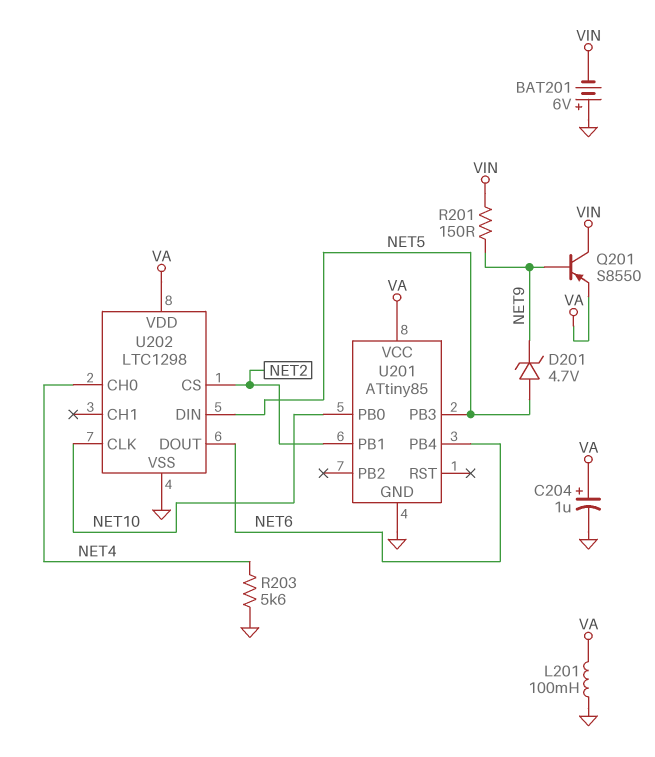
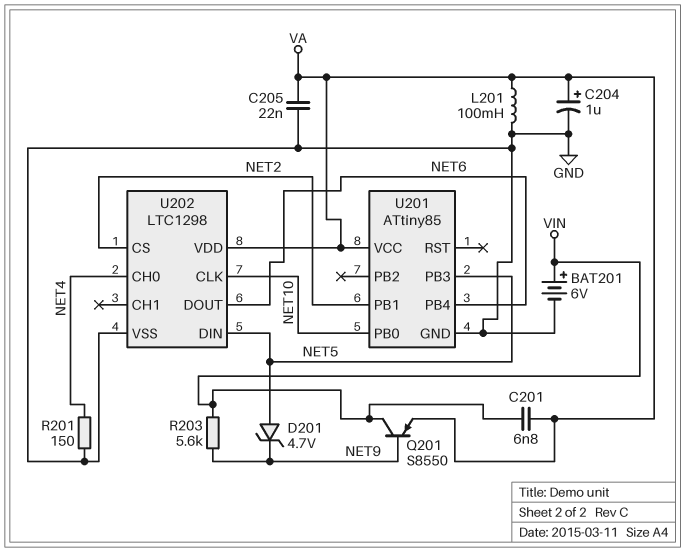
BAT201: 6V (plus GND, minus VIN) -> 6V (plus VIN, minus GND)
C201: none -> 6.8nF (VA, VIN)
C205: none -> 22nF (GND, VA)
R201: 150 (NET9, VIN) -> 150 (GND, NET4)
R203: 5.6k (GND, NET4) -> 5.6k (NET9, VIN)

